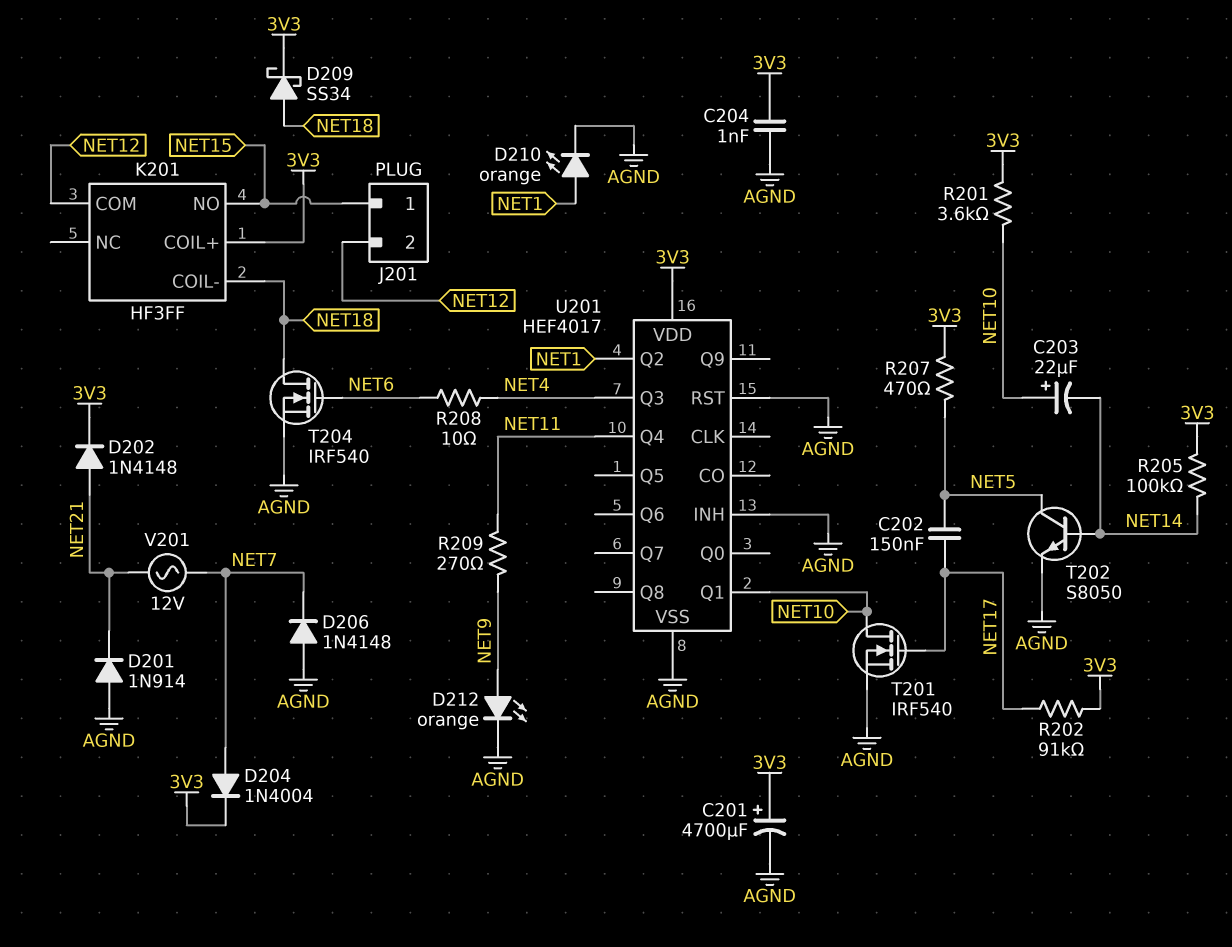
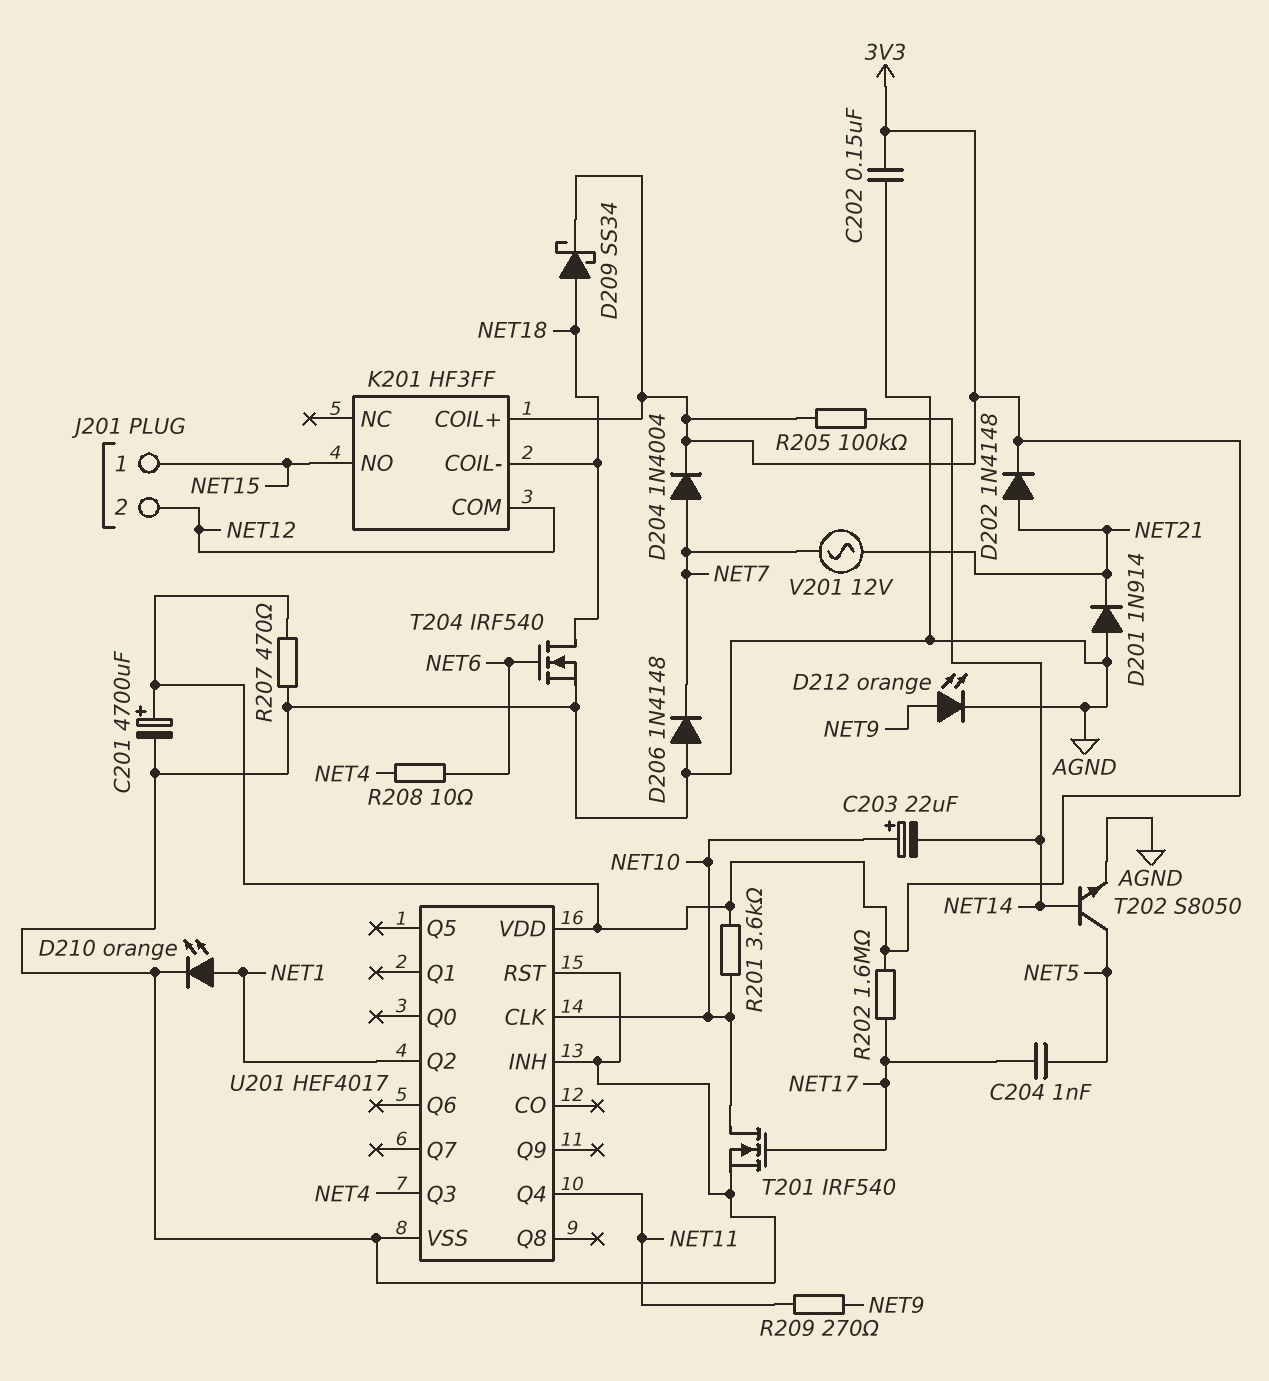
C202: 150nF (NET5, NET17) -> 150nF (3V3, AGND)
C204: 1nF (3V3, AGND) -> 1nF (NET5, NET17)
R202: 91k (3V3, NET17) -> 1.6M (3V3, NET17)
R207: 470 (3V3, NET5) -> 470 (3V3, AGND)
U201 pin CLK: none -> NET10
U201 pin Q1: NET10 -> none

